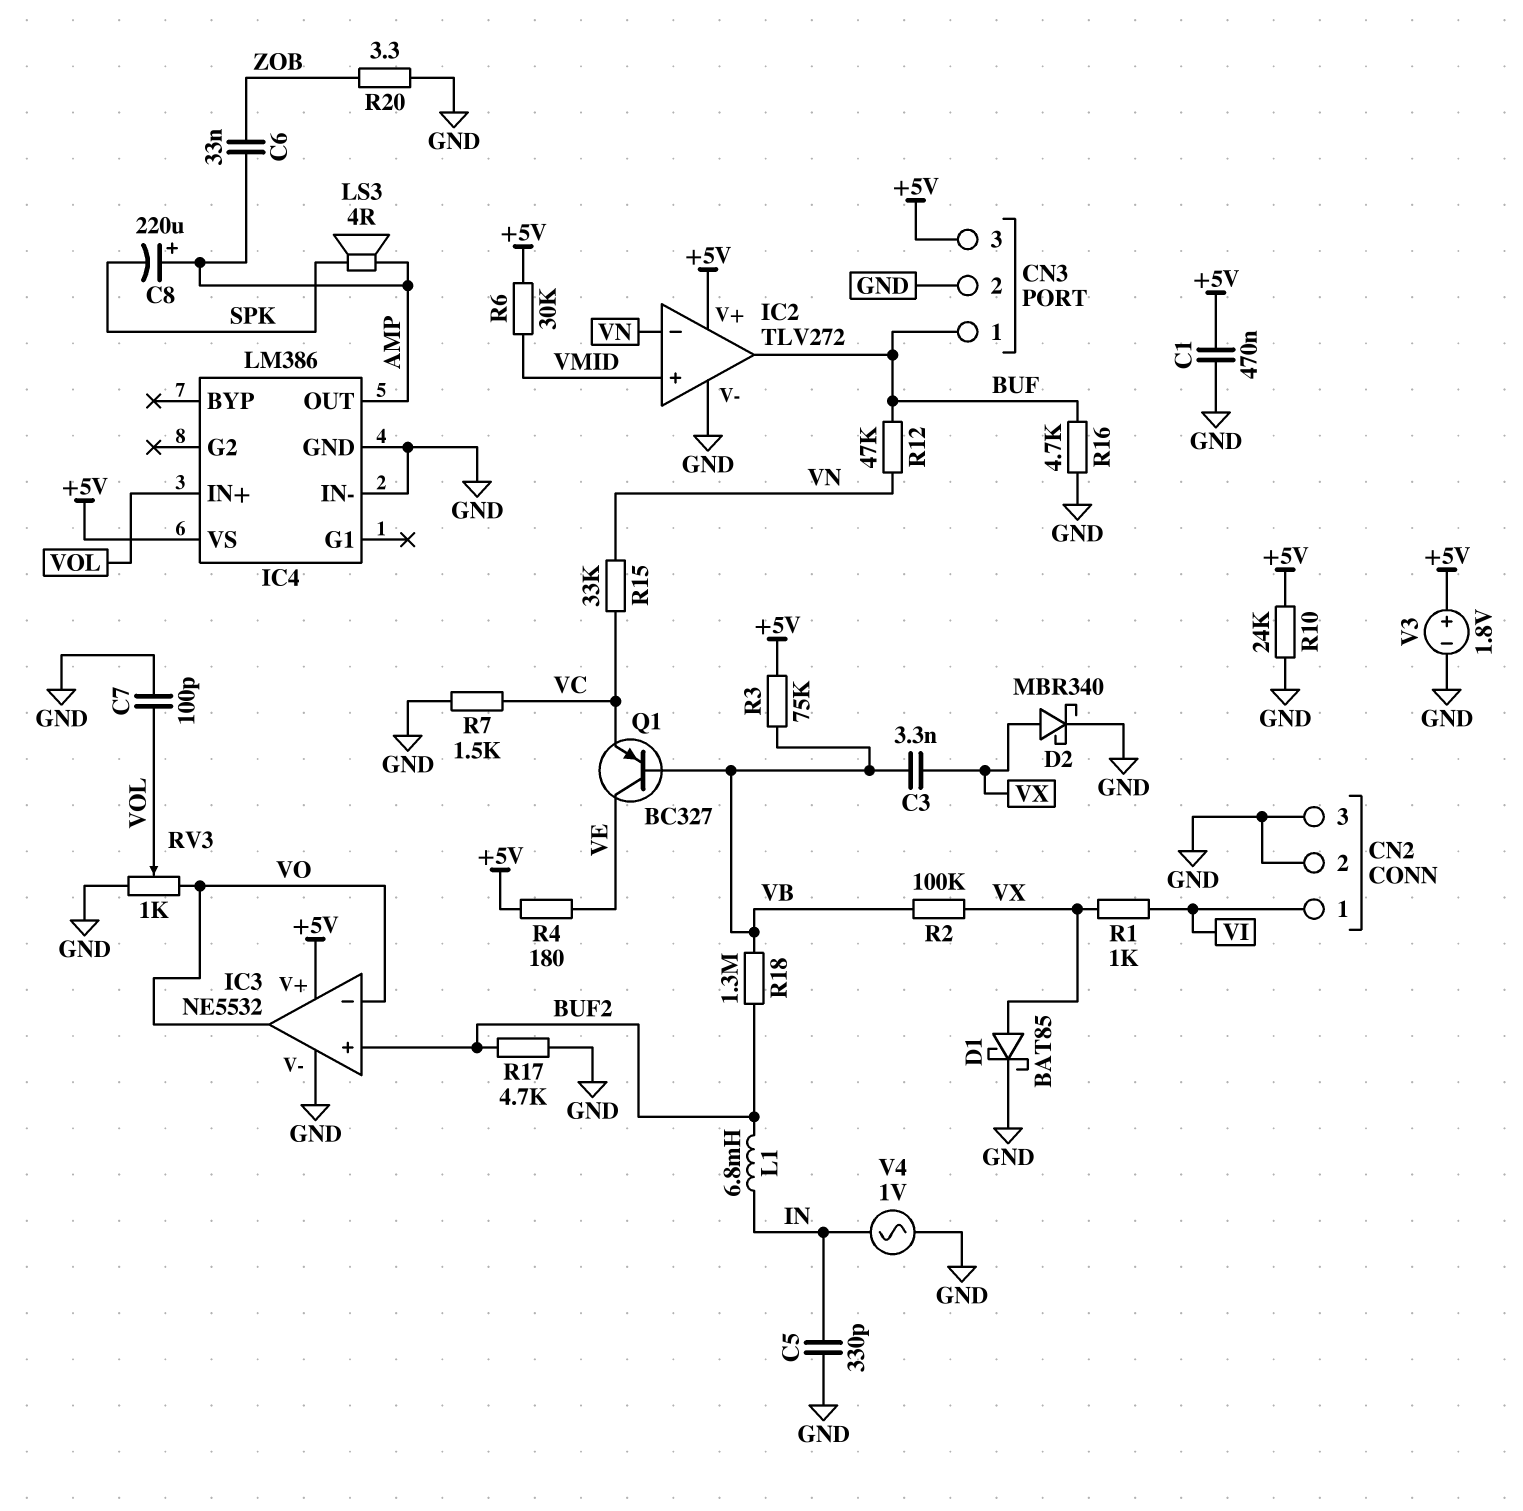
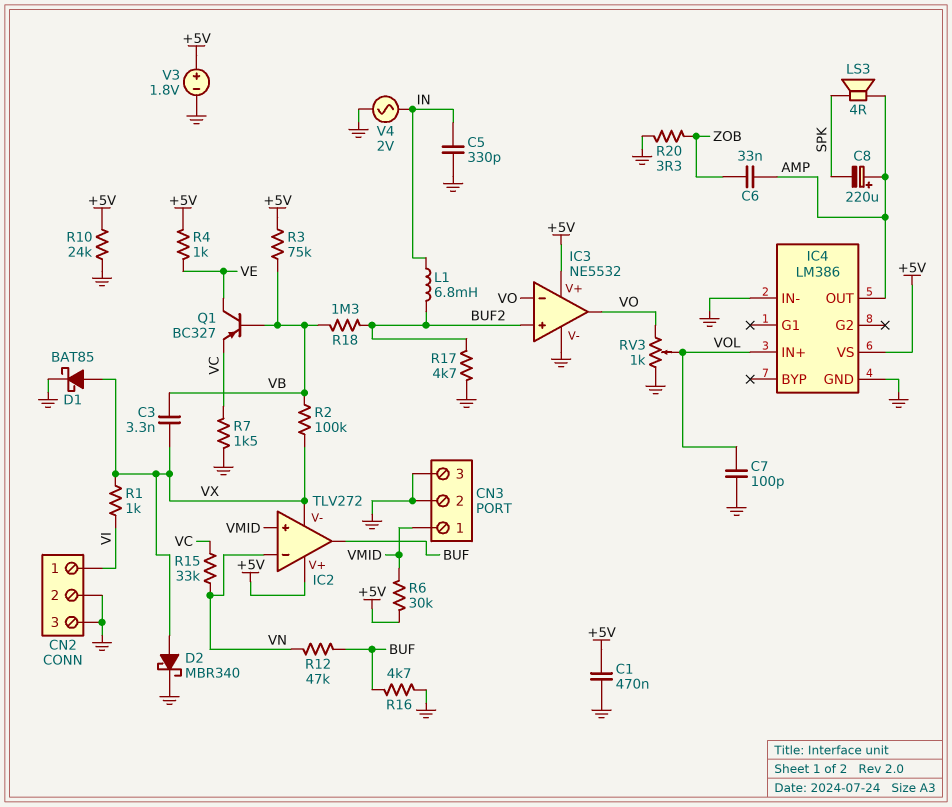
CN3 pin 1: BUF -> VMID
CN3 pin 3: +5V -> GND
IC2 pin V-: GND -> VX
R4: 180 (+5V, VE) -> 1k (+5V, VE)
V4: AC 1V (GND, IN) -> AC 2V (GND, IN)

